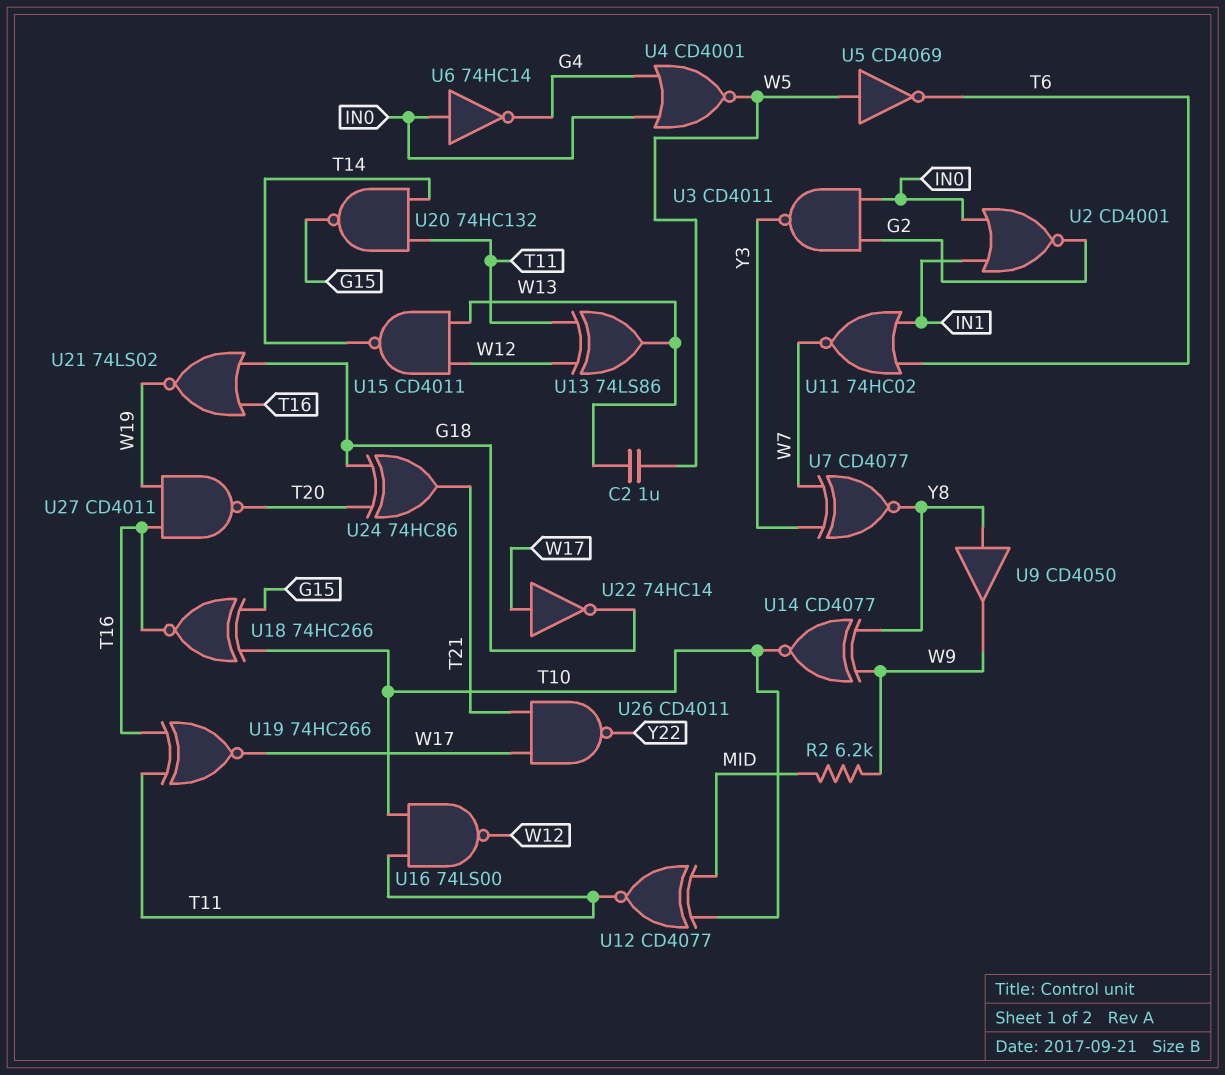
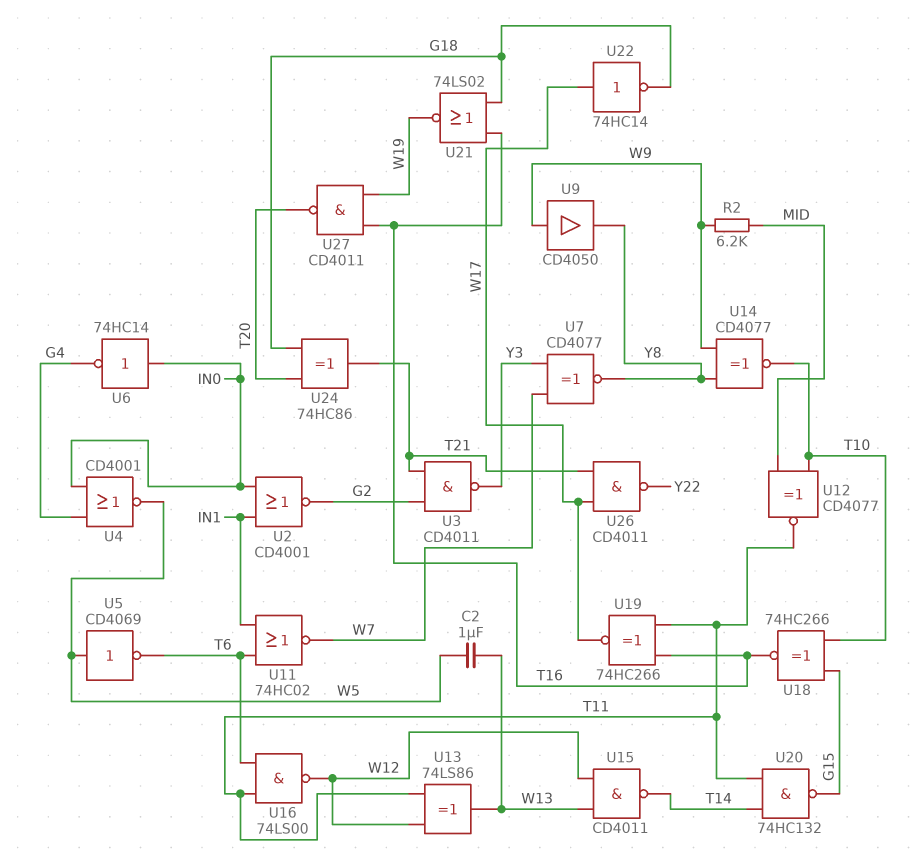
U3: NAND CD4011 (in G2, in IN0, out Y3) -> NAND CD4011 (in G2, in T21, out Y3)
U9: buffer CD4050 (in Y8, out W9) -> buffer CD4050 (in W9, out Y8)
U16: NAND 74LS00 (in T10, in T11, out W12) -> NAND 74LS00 (in T6, in T11, out W12)

